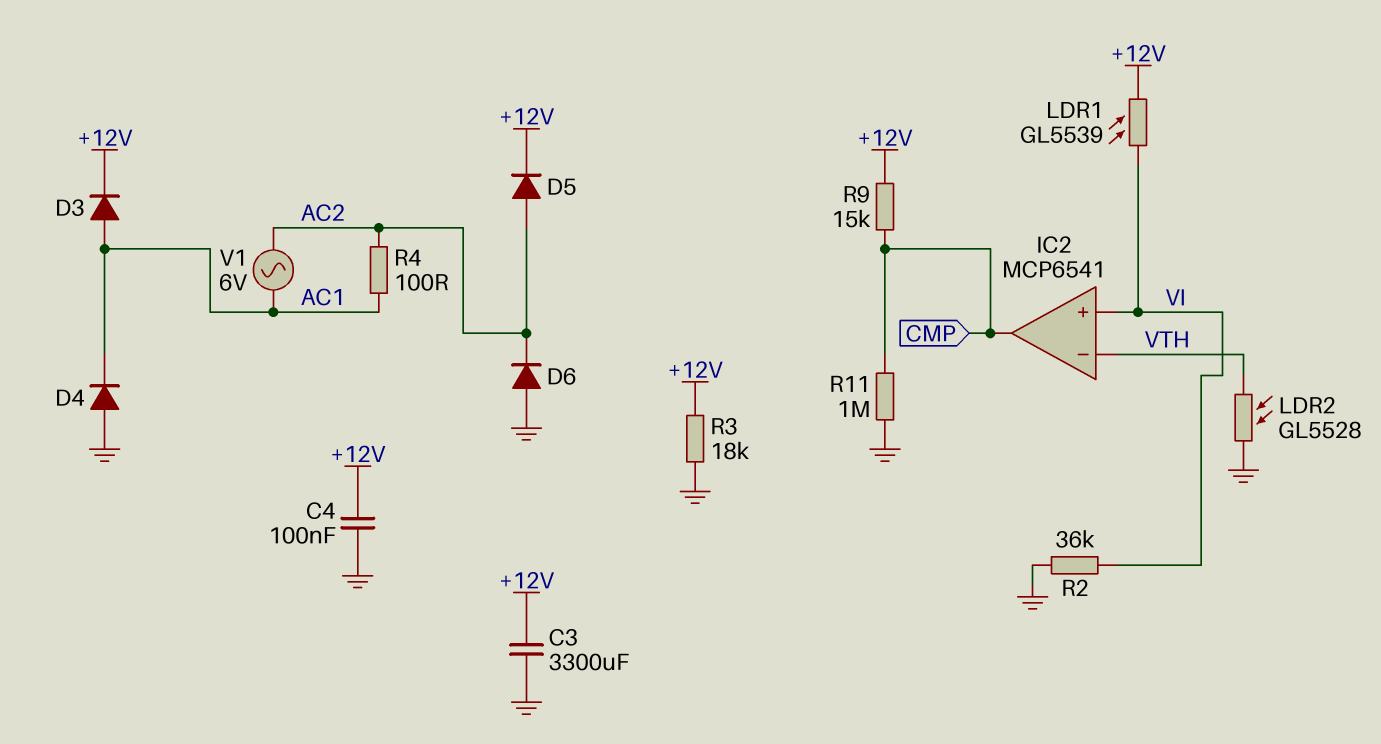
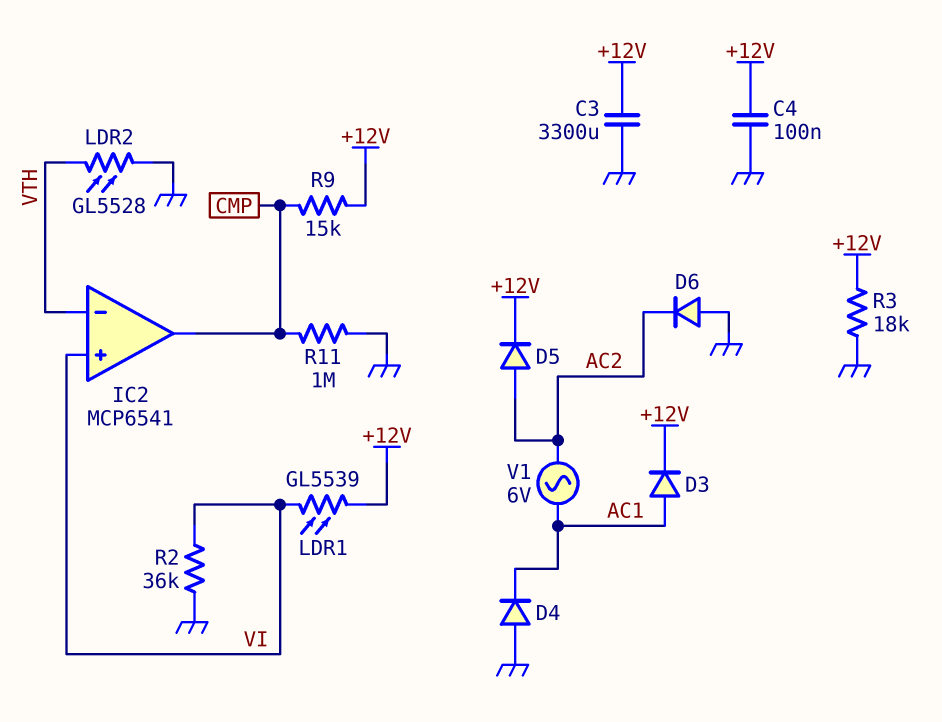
R4: 100 (AC1, AC2) -> none

